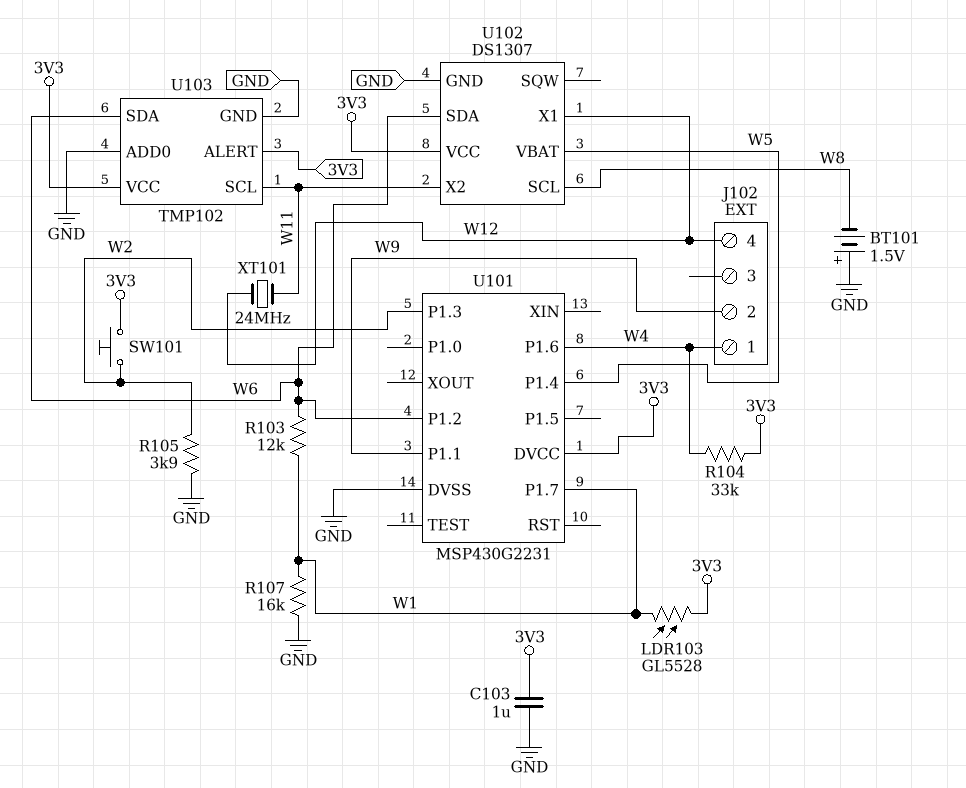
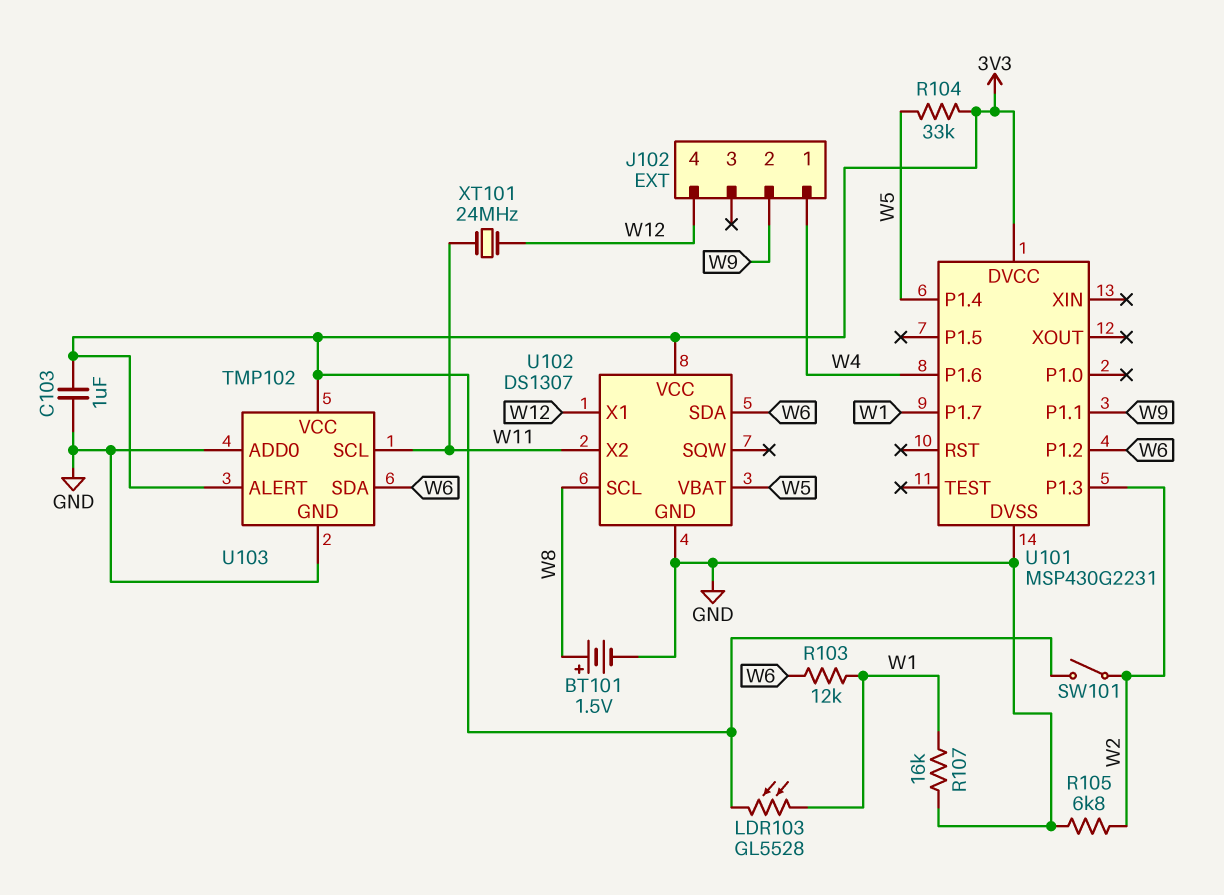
BT101: 1.5V (plus GND, minus W8) -> 1.5V (plus W8, minus GND)
R104: 33k (3V3, W4) -> 33k (3V3, W5)
R105: 3.9k (GND, W2) -> 6.8k (GND, W2)
SW101: button (3V3, W2) -> switch (3V3, W2)

